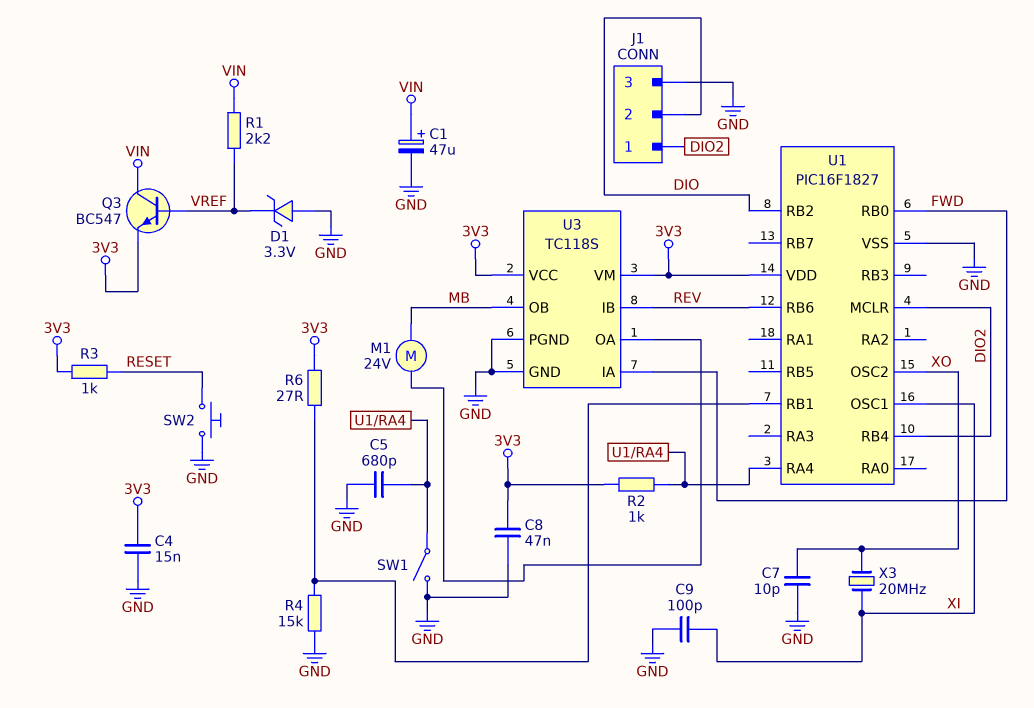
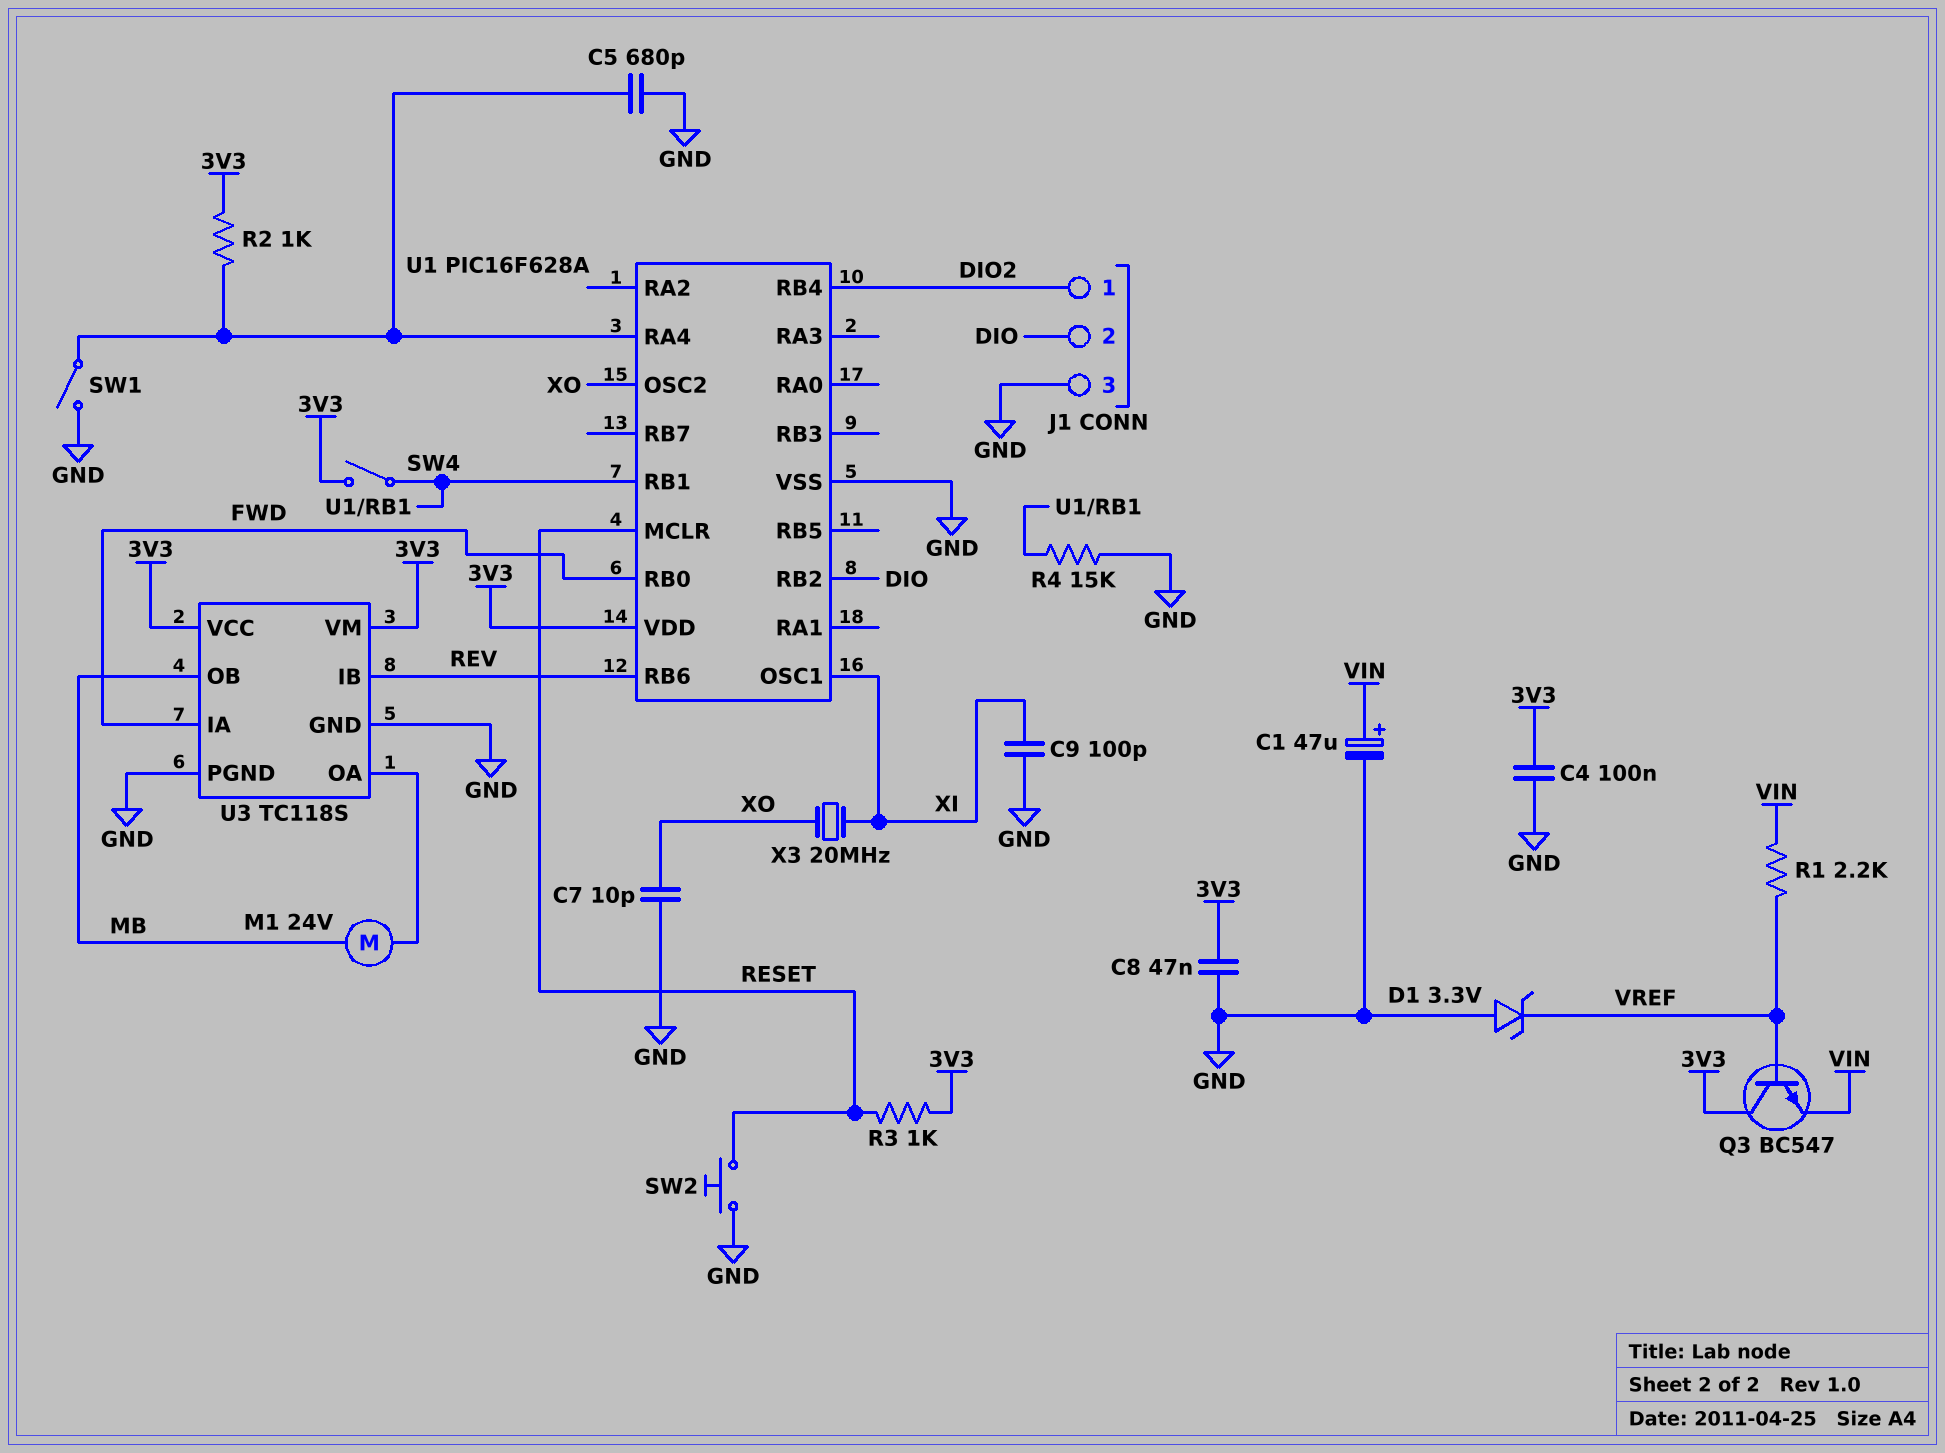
C4: 15nF (3V3, GND) -> 100nF (3V3, GND)
Q3: NPN BC547 (B VREF, C VIN, E 3V3) -> NPN BC547 (B VREF, C 3V3, E VIN)
R6: 27 (3V3, U1/RB1) -> none
SW4: none -> switch (3V3, U1/RB1)
U1: PIC16F1827 -> PIC16F628A
U1 pin MCLR: DIO2 -> RESET

